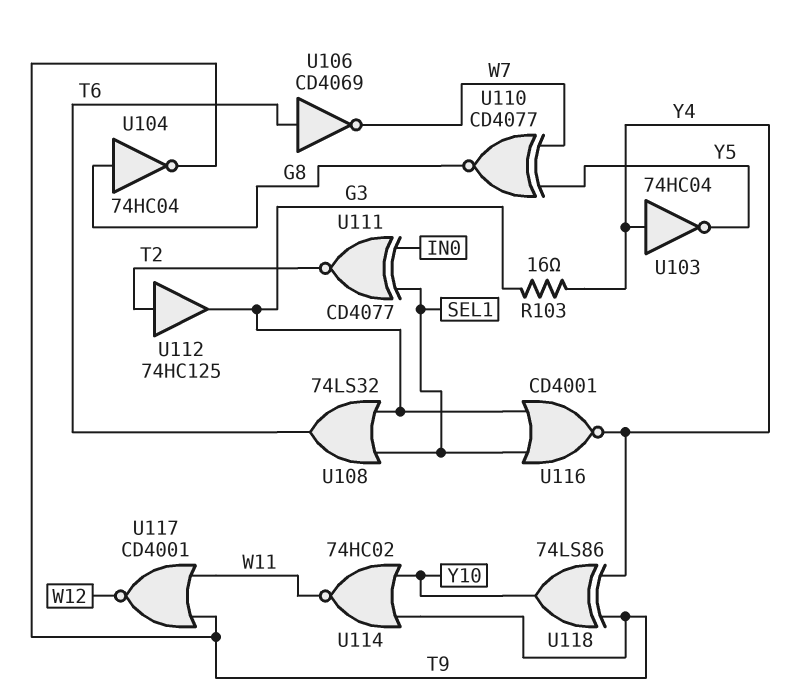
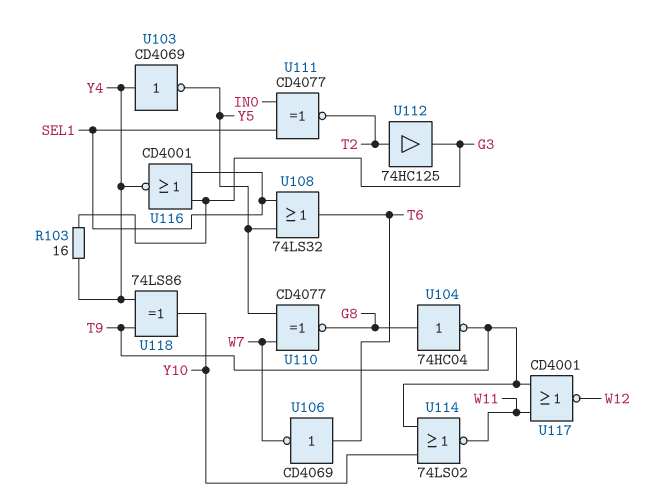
U103: NOT 74HC04 (in Y4, out Y5) -> NOT CD4069 (in Y4, out Y5)
U108: OR 74LS32 (in G3, in SEL1, out T6) -> OR 74LS32 (in SEL1, in Y5, out T6)
U114: NOR 74HC02 (in T9, in Y10, out W11) -> NOR 74LS02 (in T9, in Y10, out W11)

